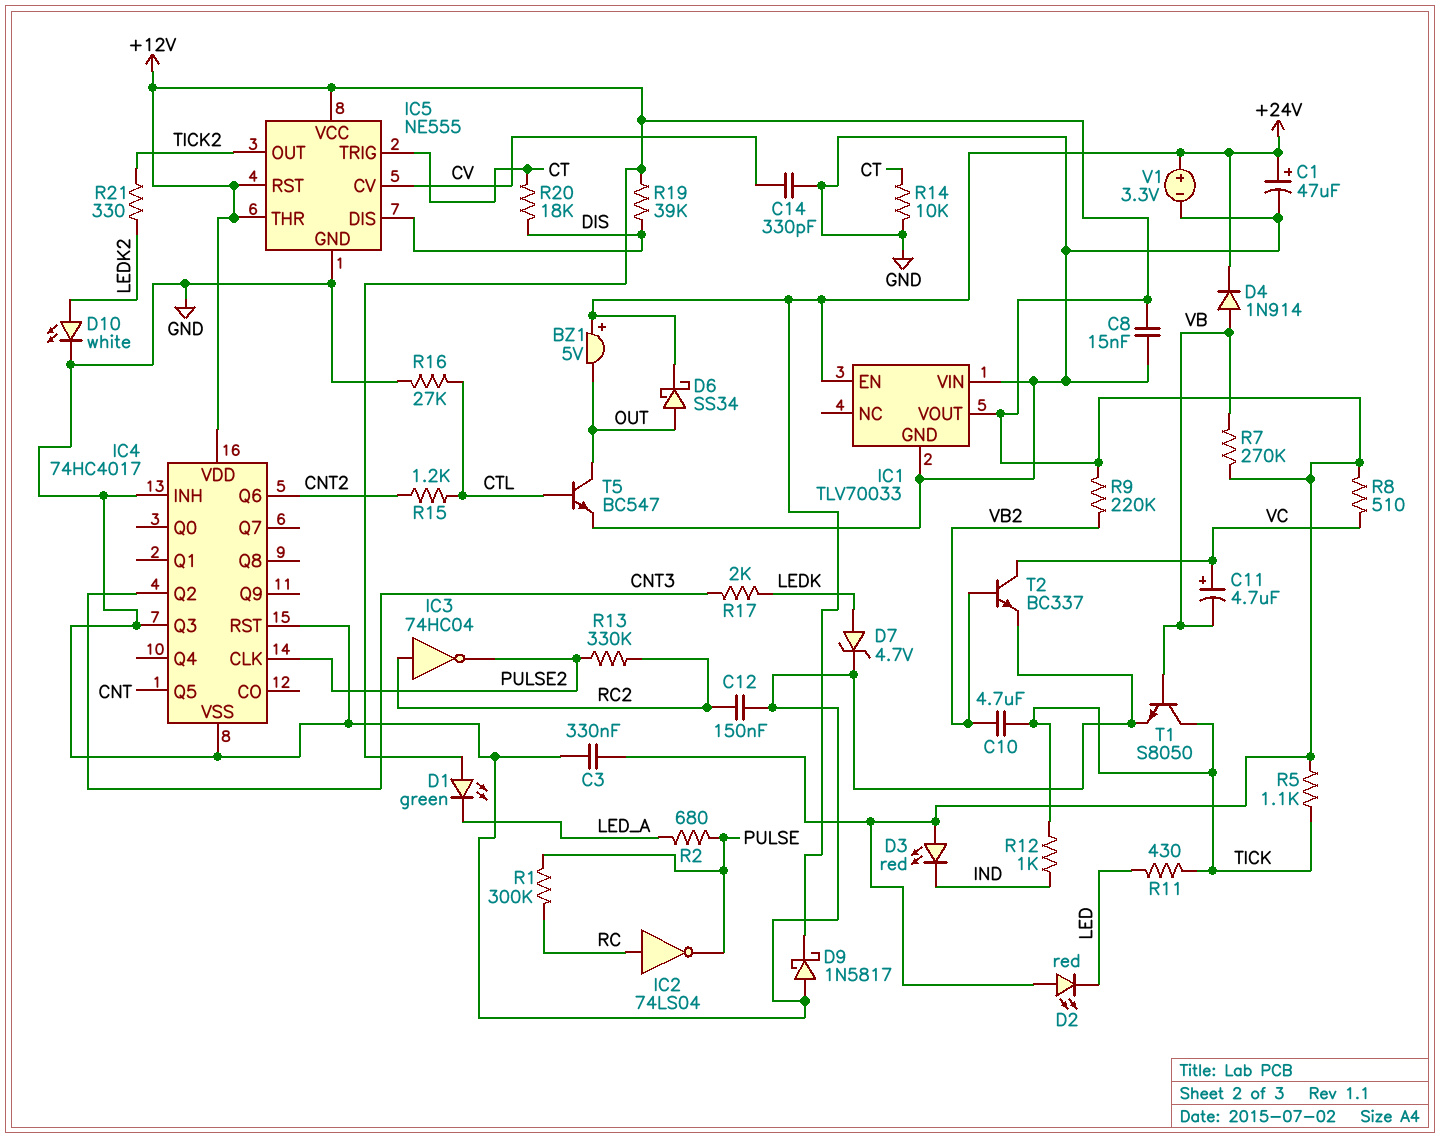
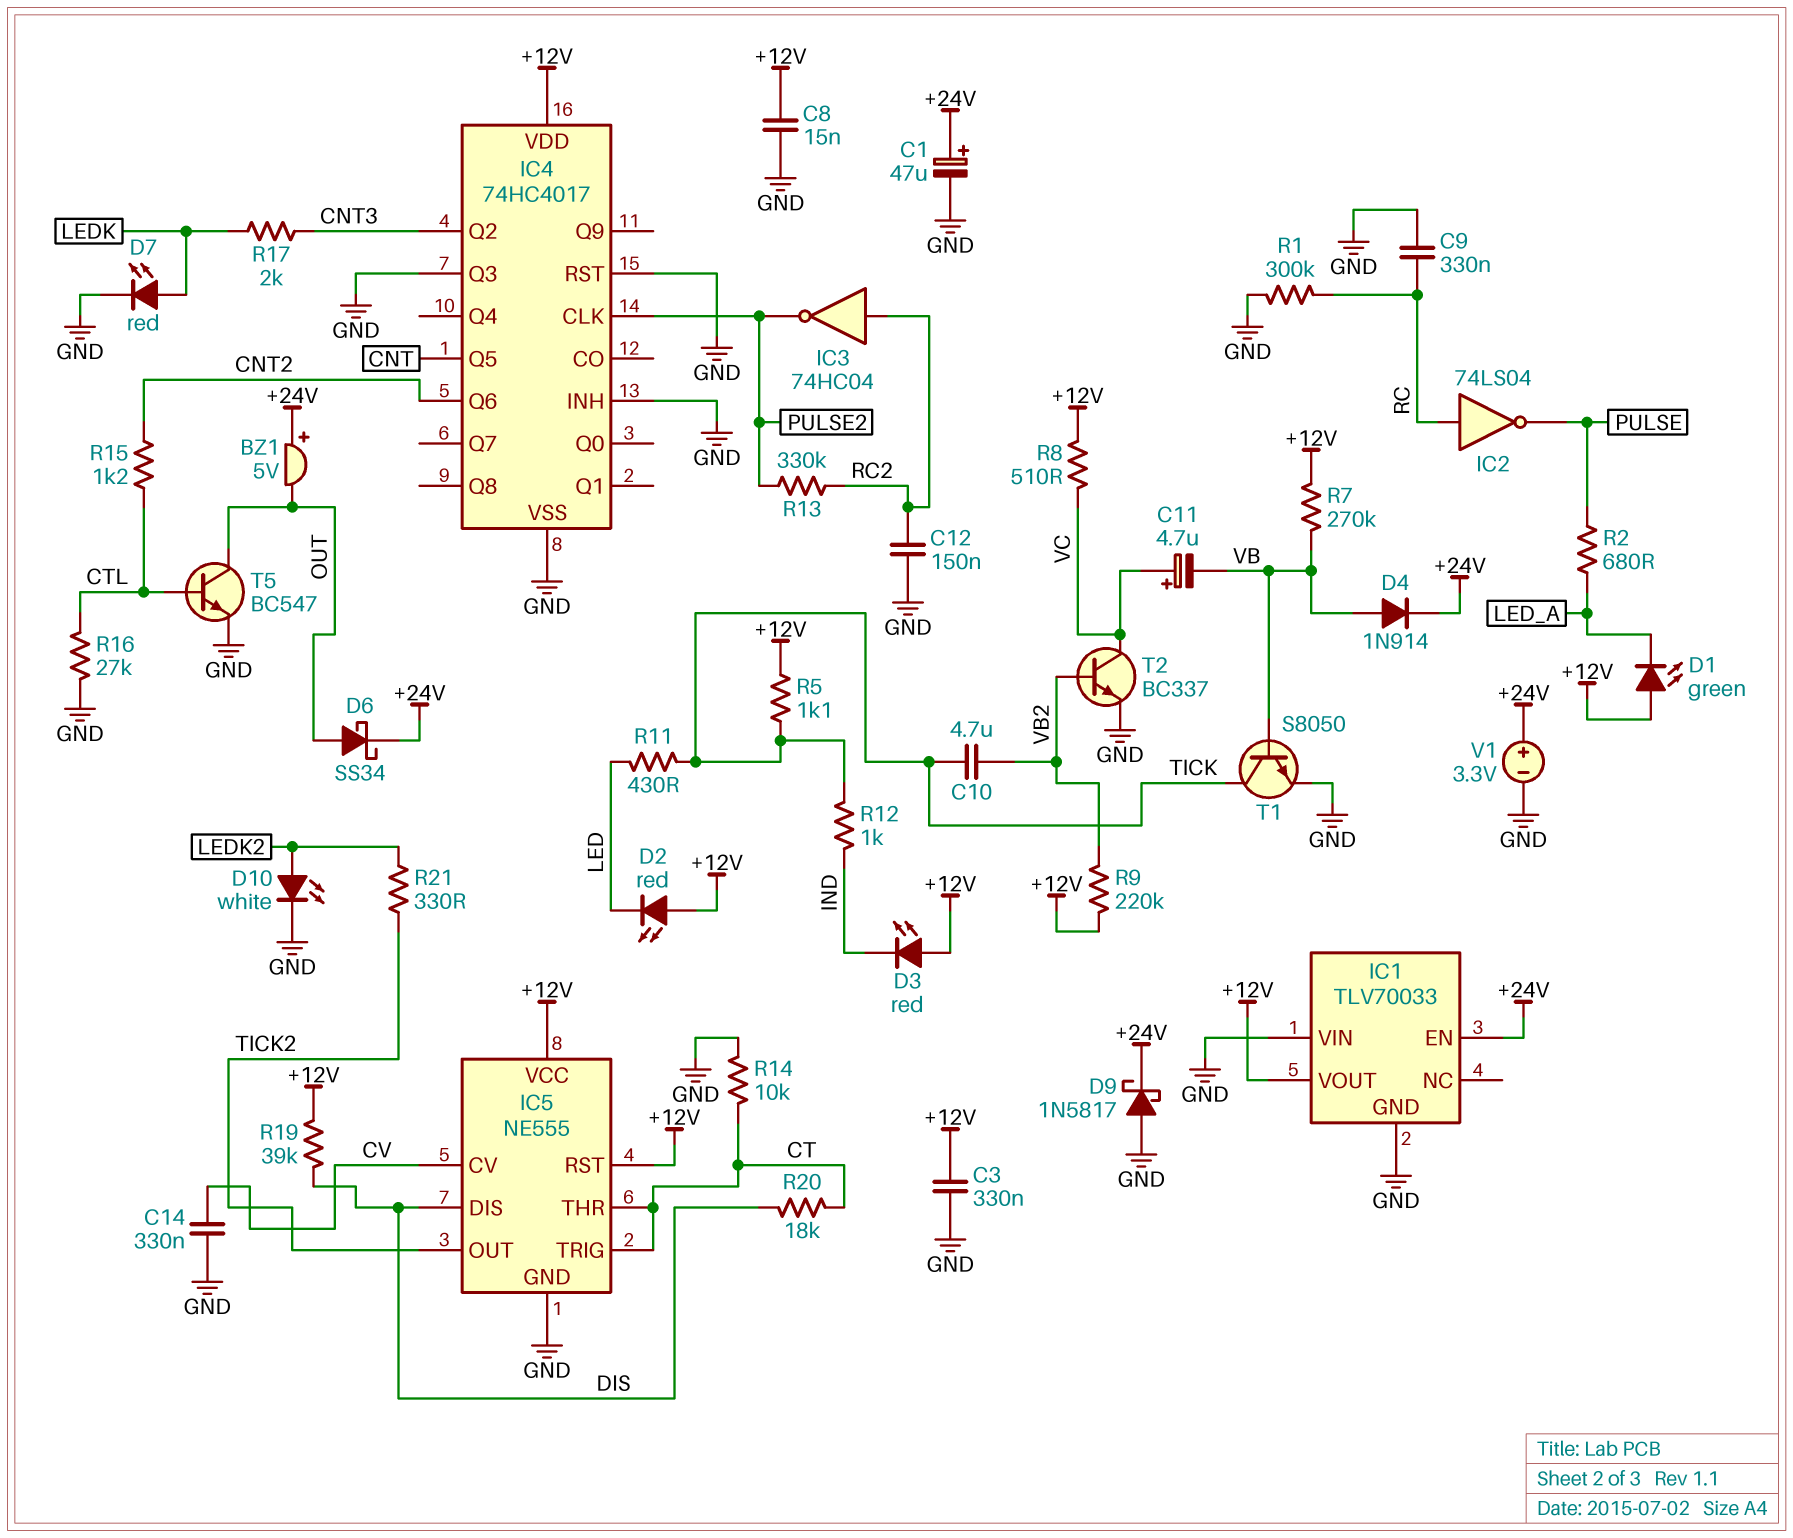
C9: none -> 330nF (GND, RC)
C14: 330pF (CV, GND) -> 330nF (CV, GND)
D7: zener 4.7V (A LEDK, K GND) -> LED red (A LEDK, K GND)
IC5 pin THR: +12V -> CT
R1: 300k (PULSE, RC) -> 300k (GND, RC)

